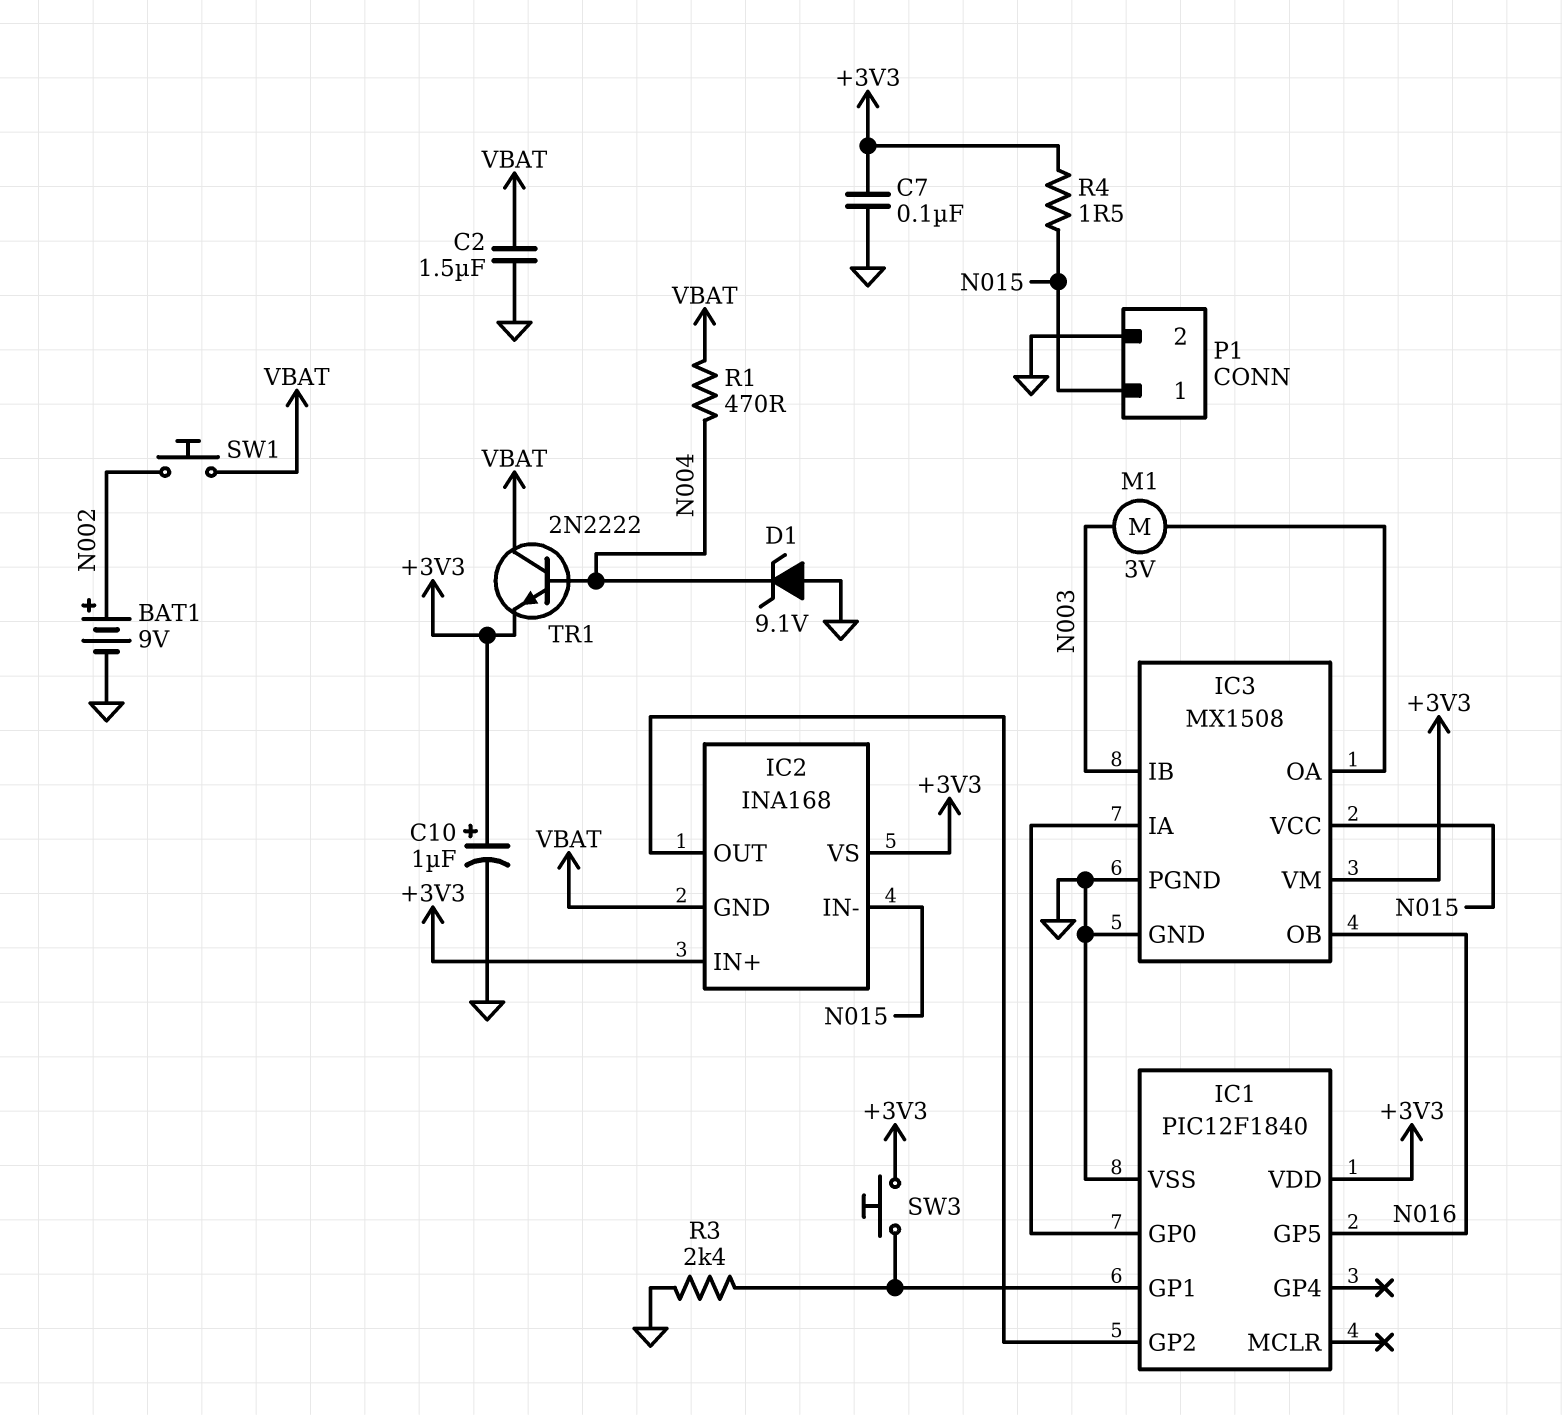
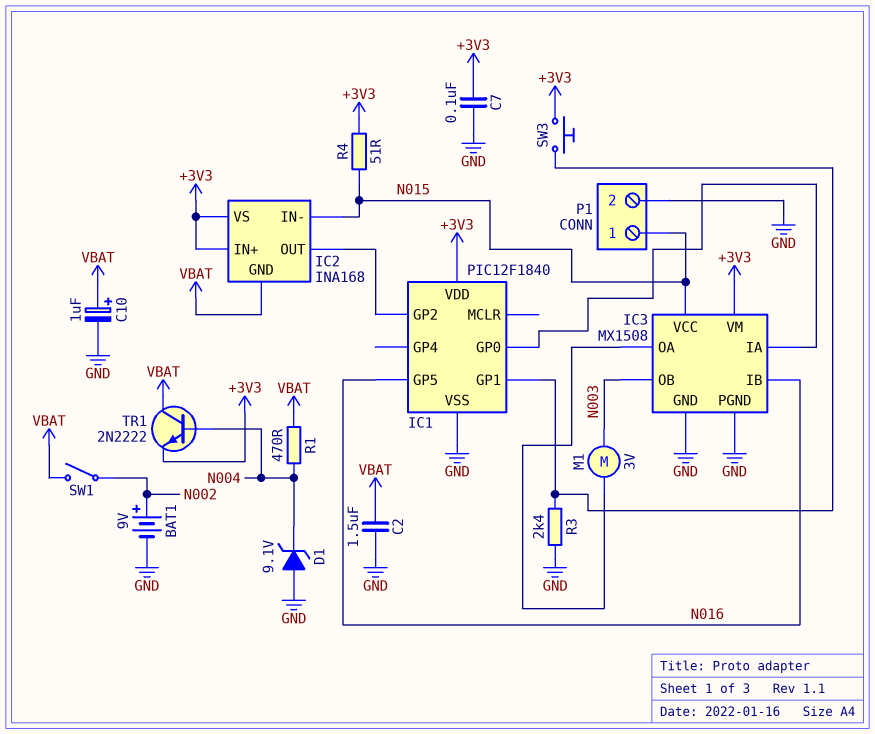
C10: 1uF (plus +3V3, minus GND) -> 1uF (plus VBAT, minus GND)
IC3 pin IB: N003 -> N016
IC3 pin OB: N016 -> N003
R4: 1.5 (+3V3, N015) -> 51 (+3V3, N015)
SW1: button (N002, VBAT) -> switch (N002, VBAT)

